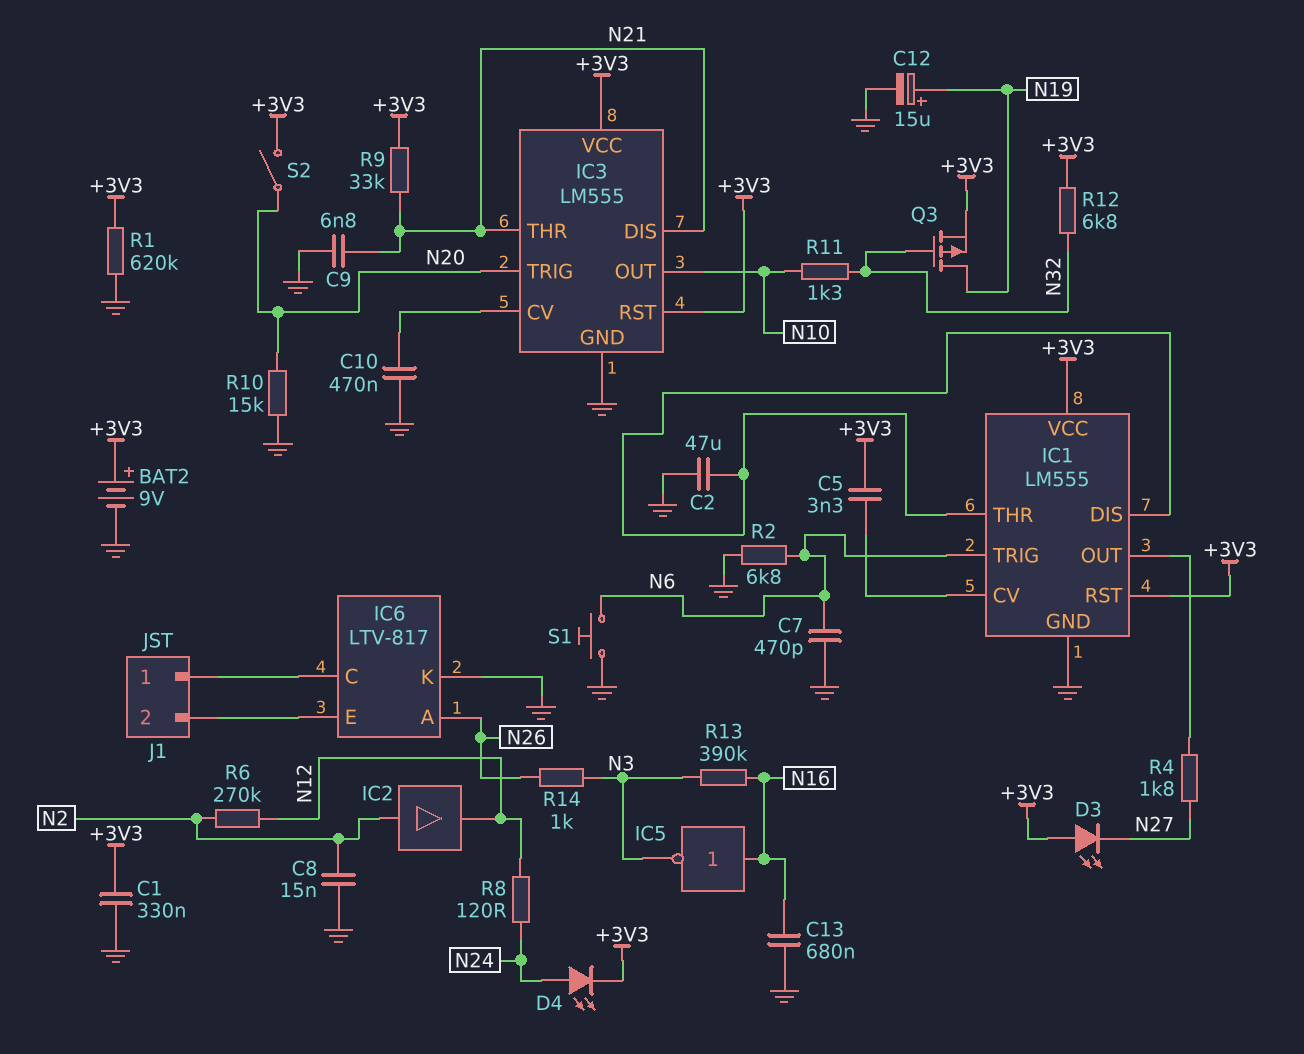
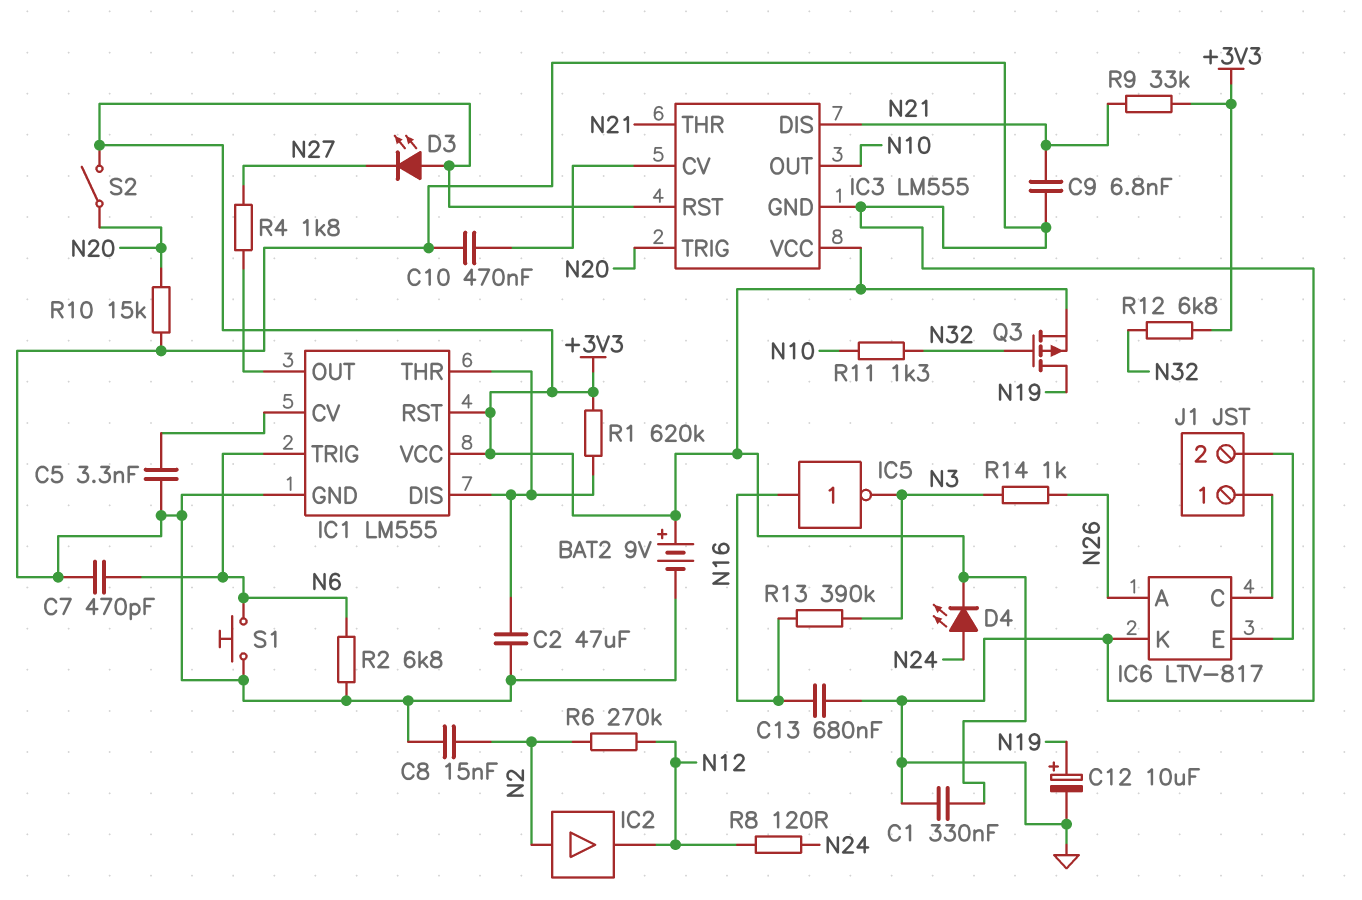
C5: 3.3nF (+3V3, IC1/CV) -> 3.3nF (GND, IC1/CV)
C12: 15uF (plus N19, minus GND) -> 10uF (plus N19, minus GND)
R1: 620k (+3V3, GND) -> 620k (+3V3, IC1/DIS)

